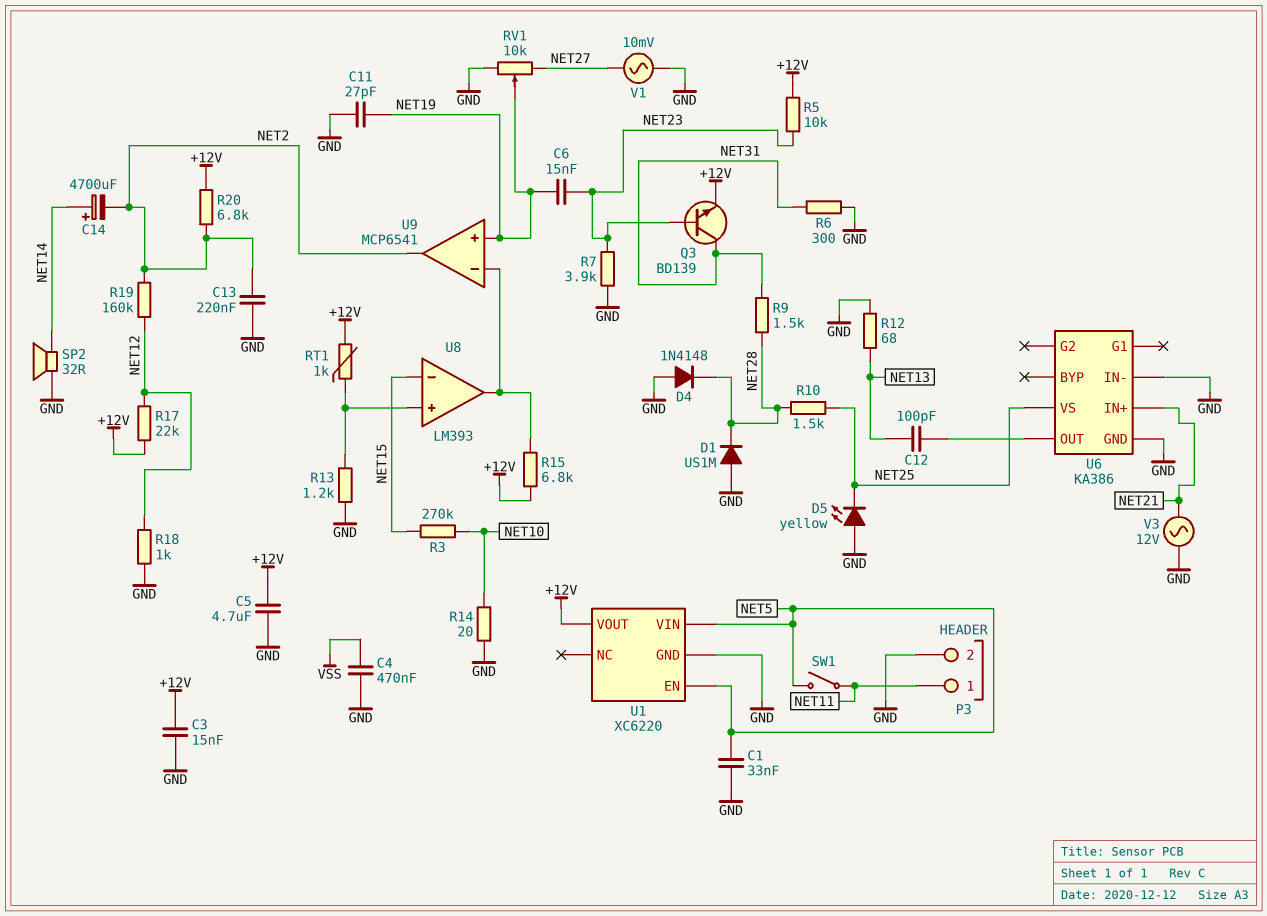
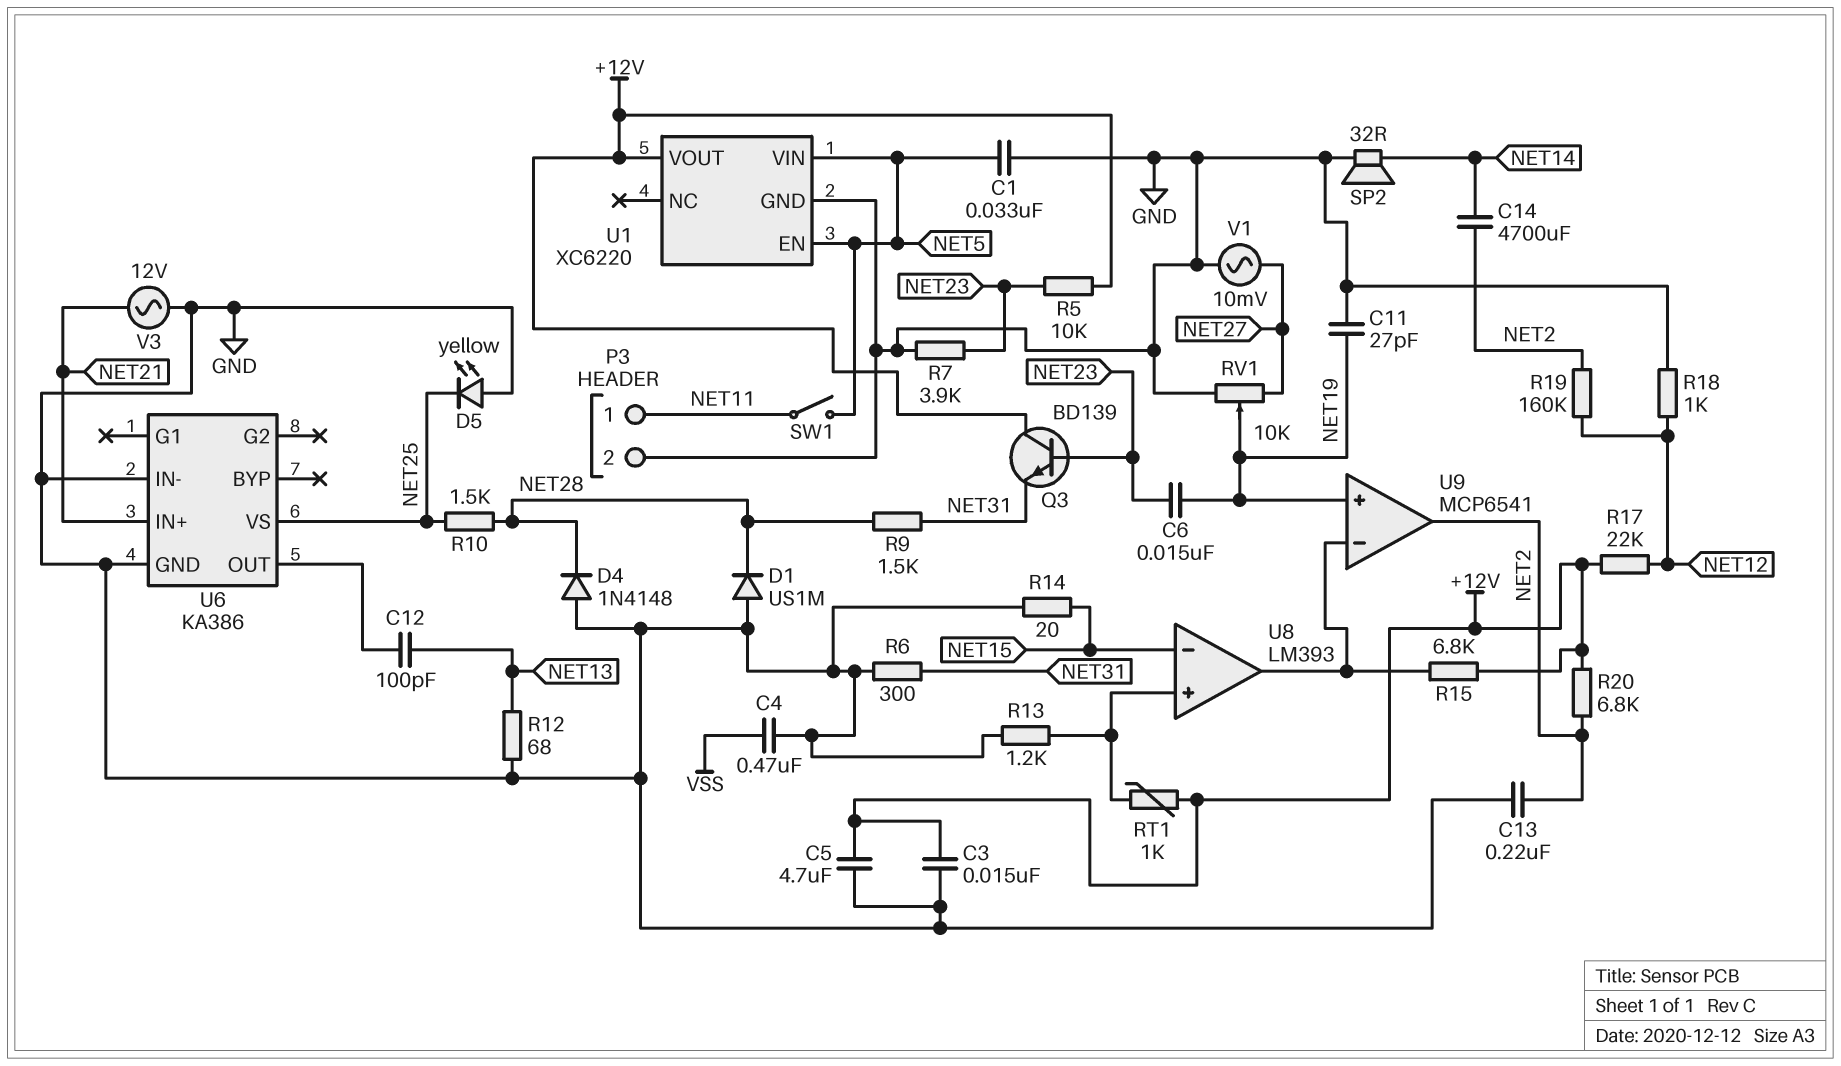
C14: 4700uF (plus NET14, minus NET2) -> 4700uF (NET2, NET14)
Q3: NPN BD139 (B NET23, C NET31, E +12V) -> NPN BD139 (B NET23, C +12V, E NET31)
R3: 270k (NET10, NET15) -> none
R14: 20 (GND, NET10) -> 20 (GND, NET15)

